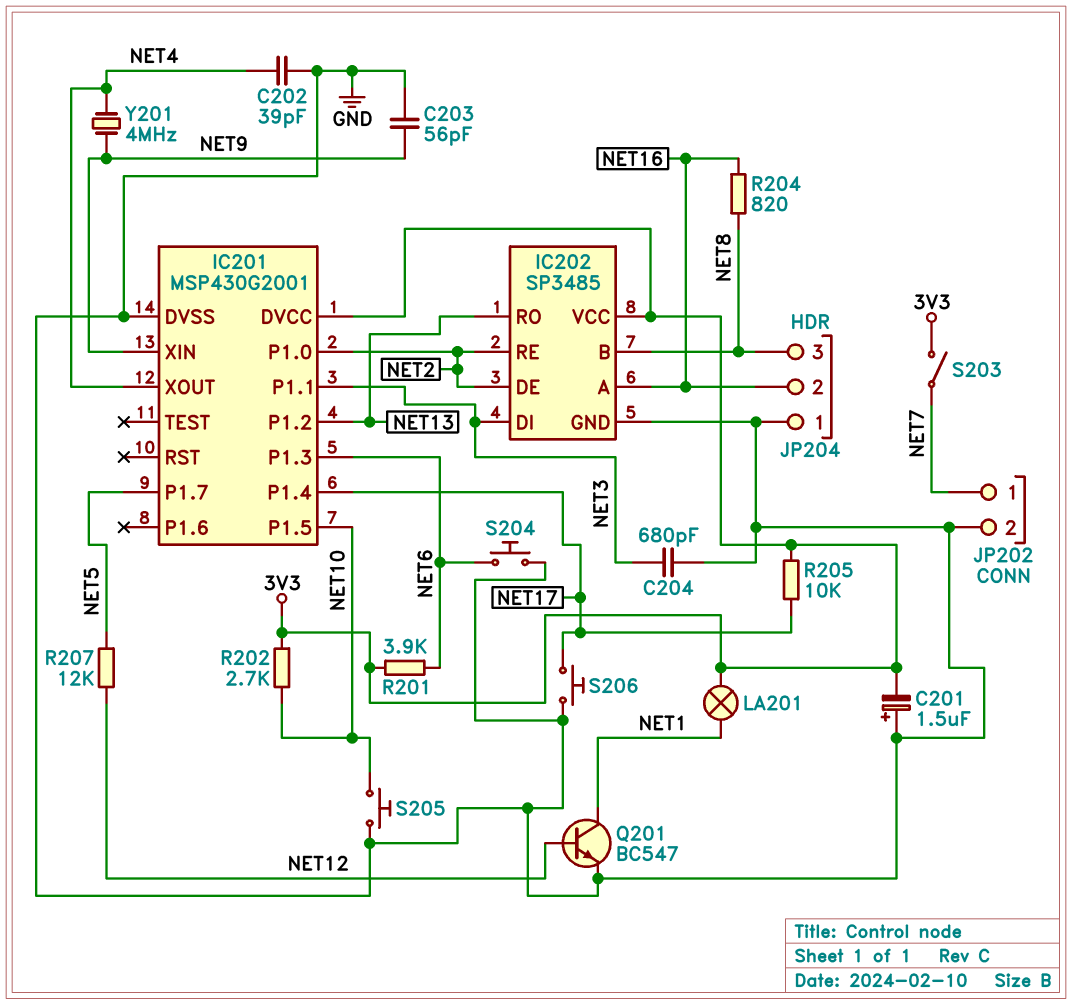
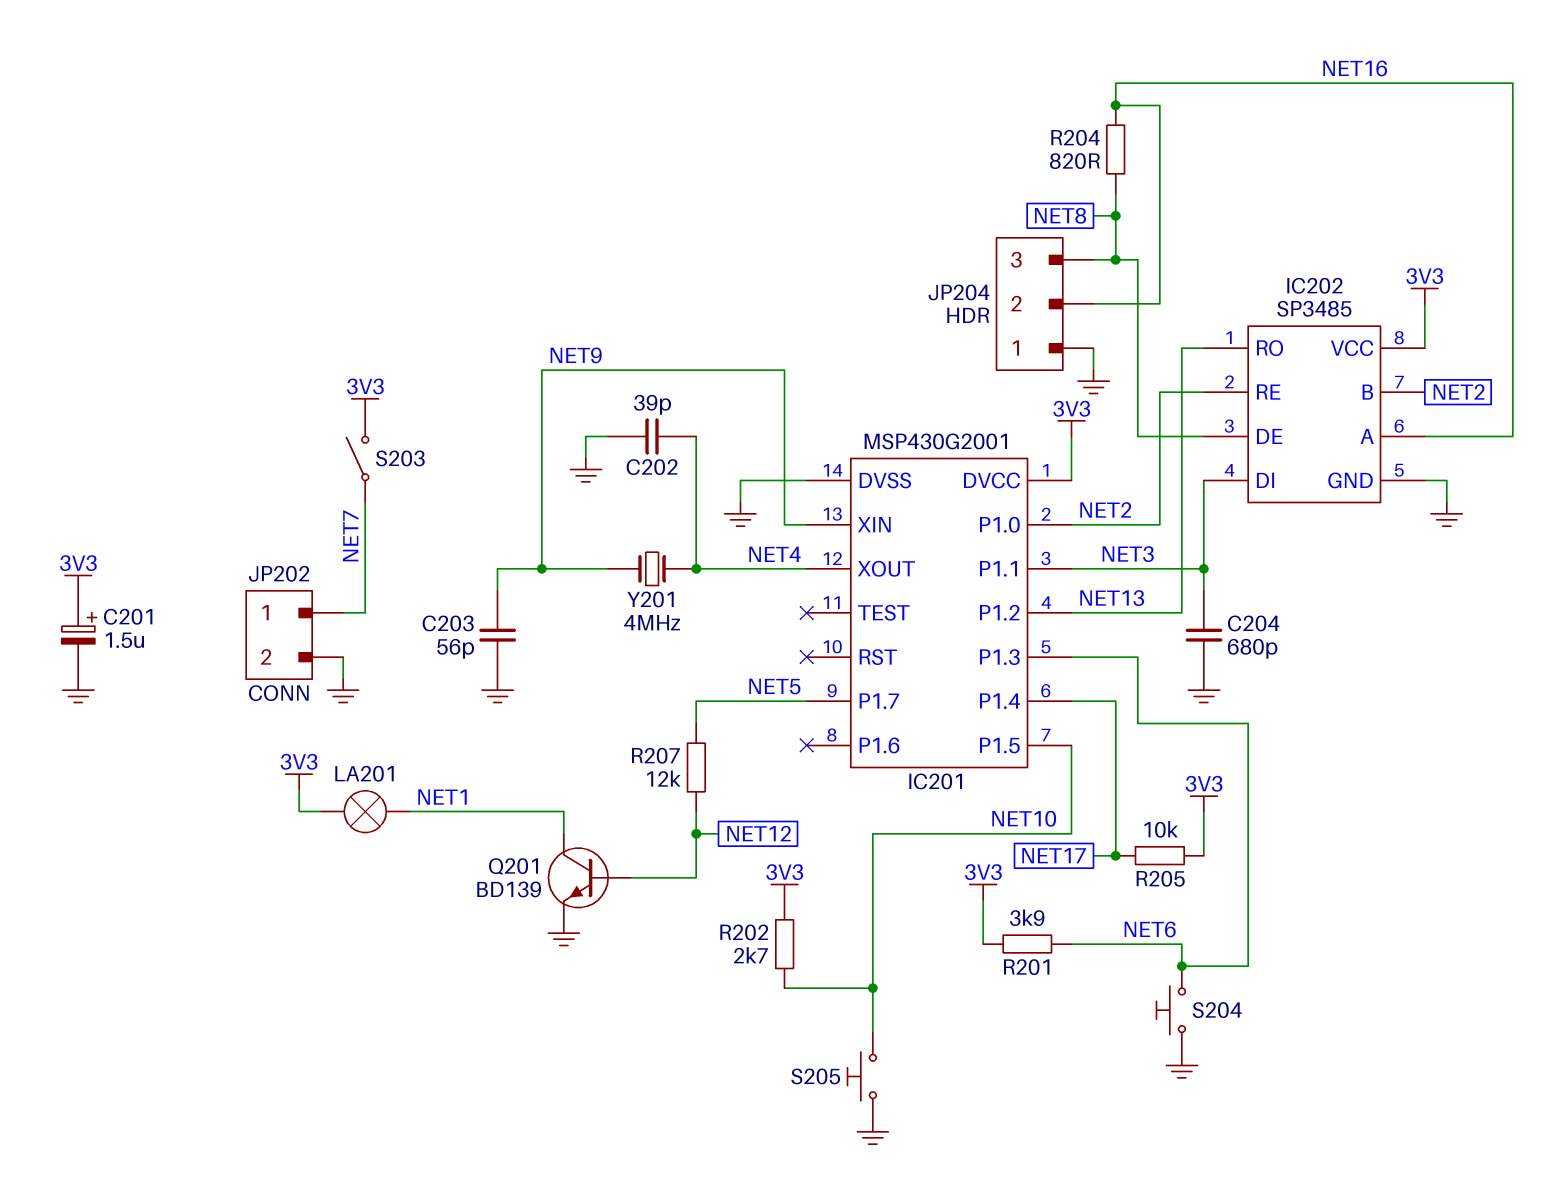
C201: 1.5uF (plus GND, minus 3V3) -> 1.5uF (plus 3V3, minus GND)
IC202 pin B: NET8 -> NET2
IC202 pin DE: NET2 -> NET8
Q201: NPN BC547 (B NET12, C NET1, E GND) -> NPN BD139 (B NET12, C NET1, E GND)
S206: button (GND, NET17) -> none

